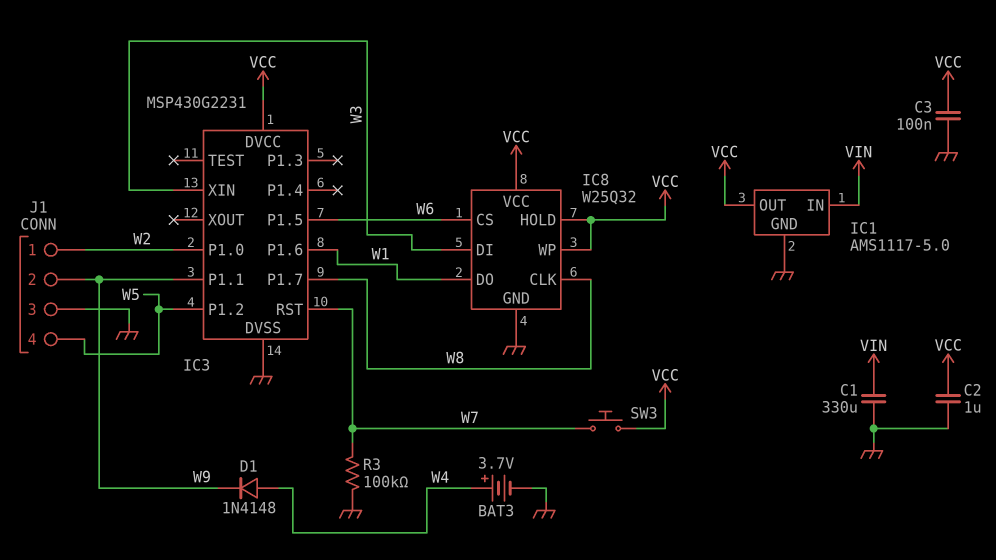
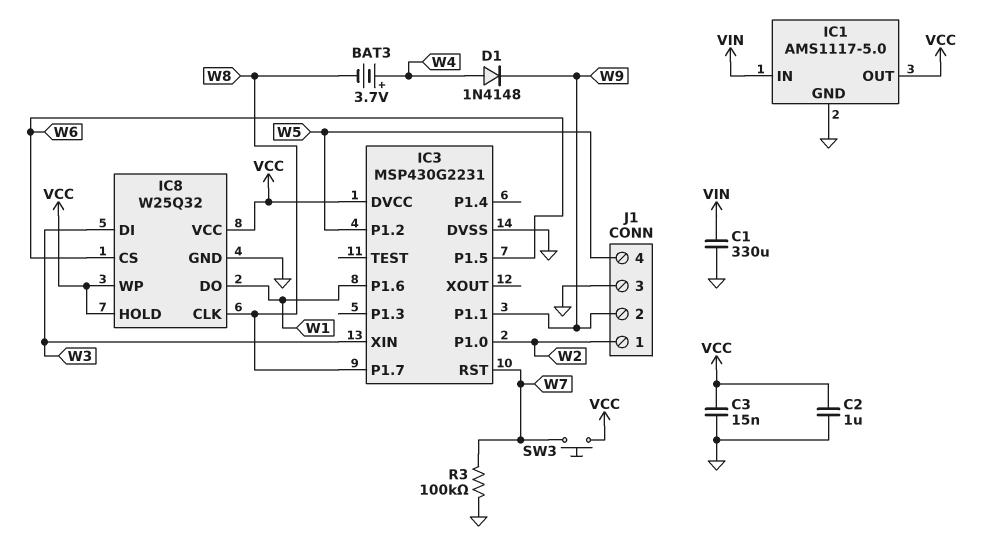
BAT3: 3.7V (plus W4, minus GND) -> 3.7V (plus W4, minus W8)
C3: 100nF (GND, VCC) -> 15nF (GND, VCC)

